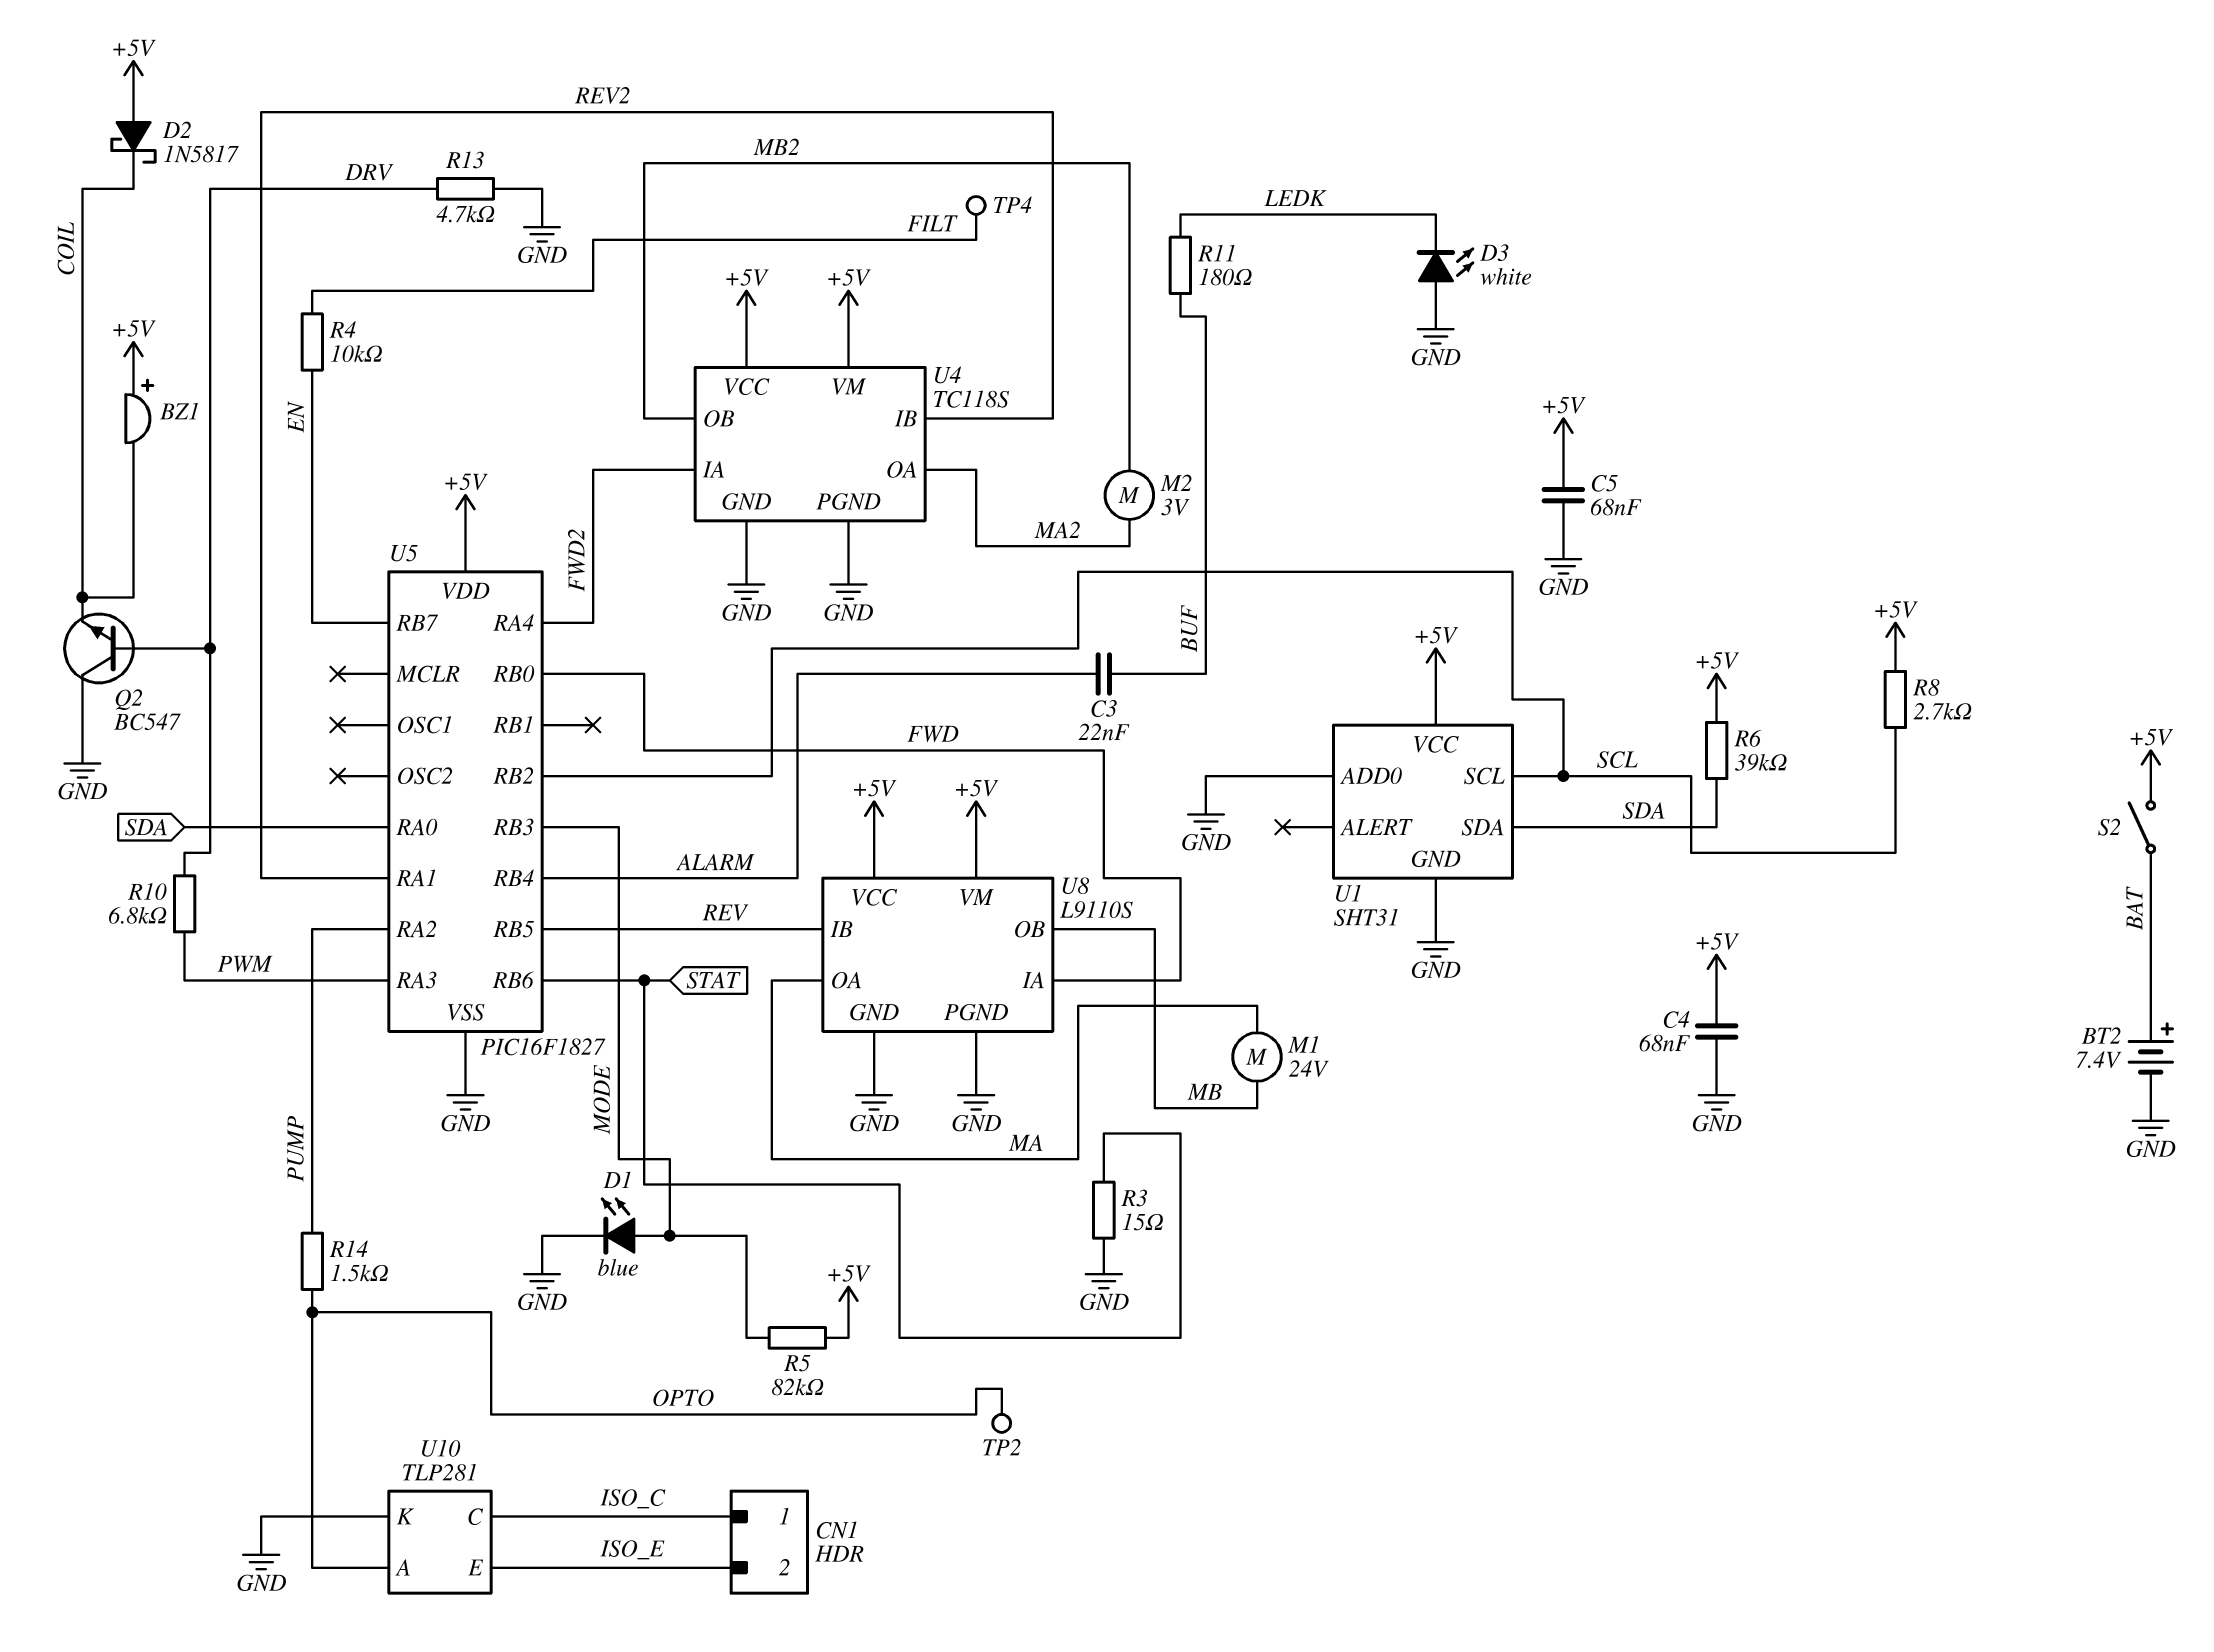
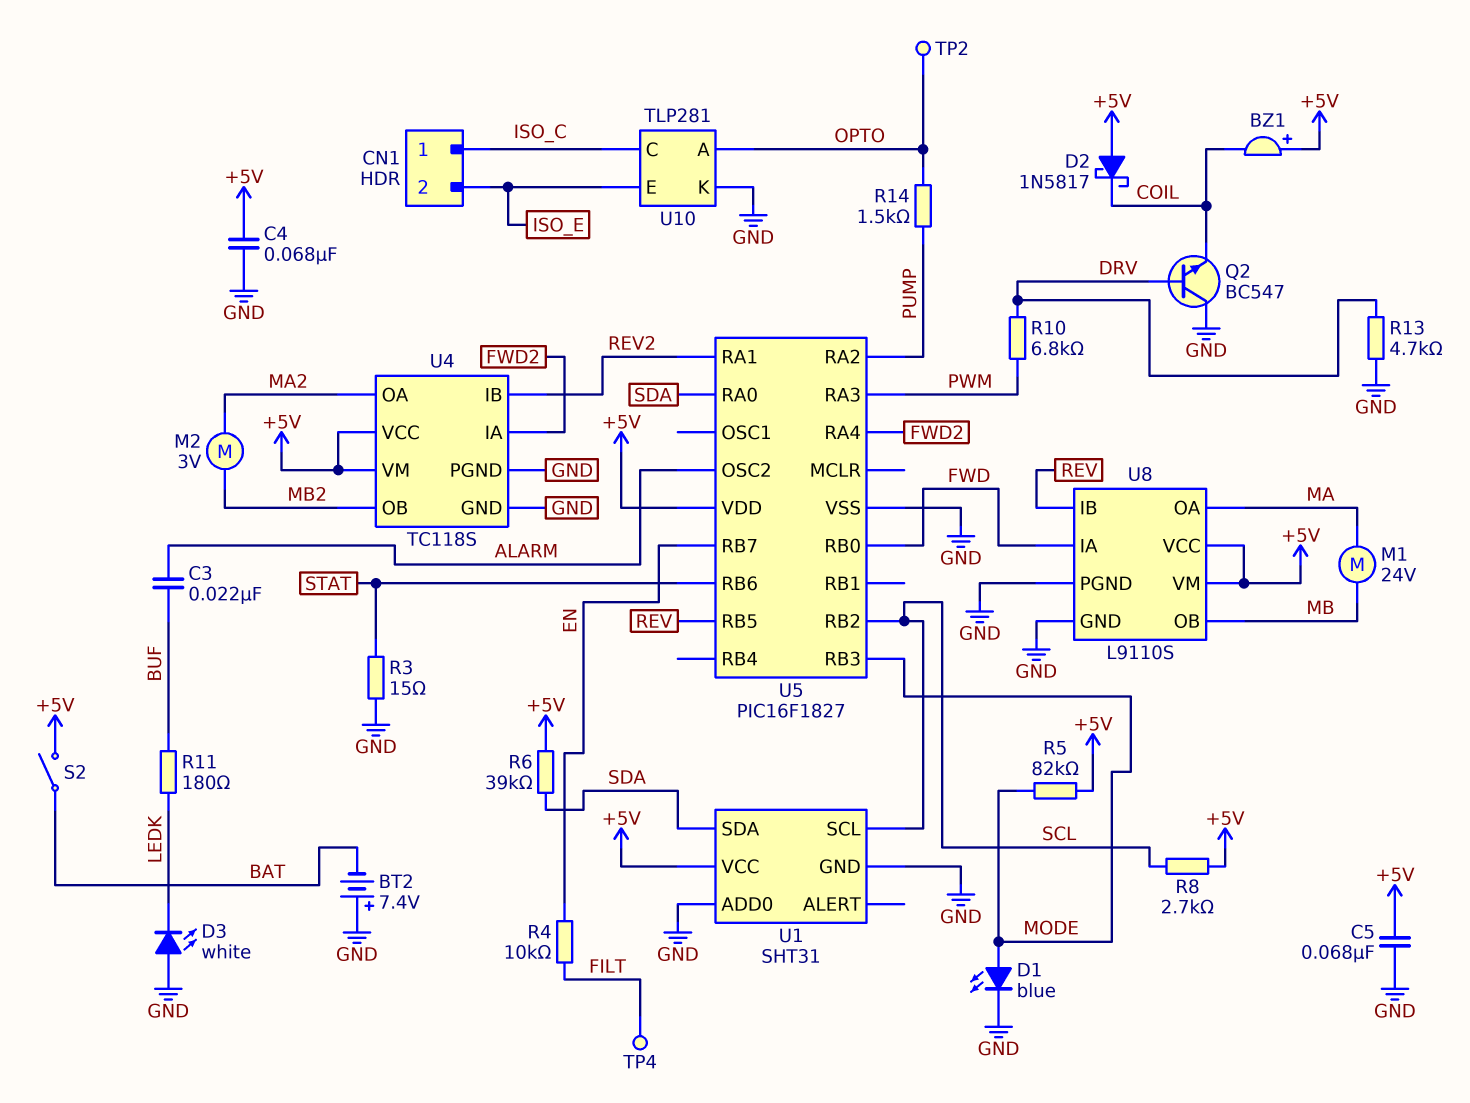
BT2: 7.4V (plus BAT, minus GND) -> 7.4V (plus GND, minus BAT)
U5 pin OSC2: none -> ALARM
U5 pin RB4: ALARM -> none

